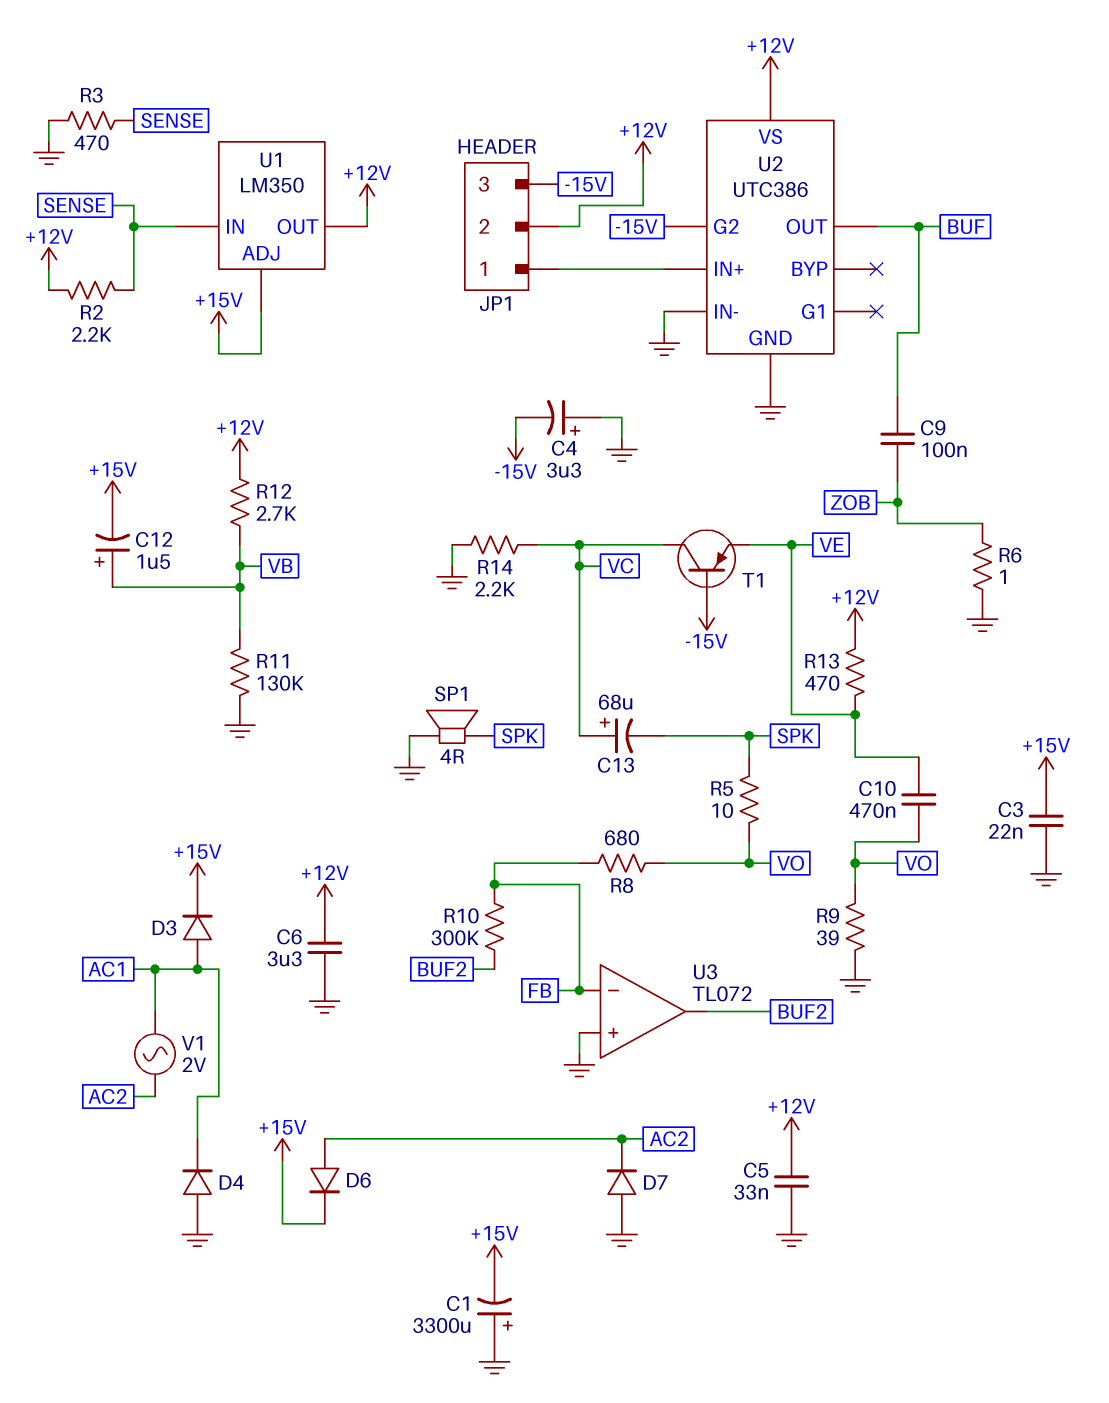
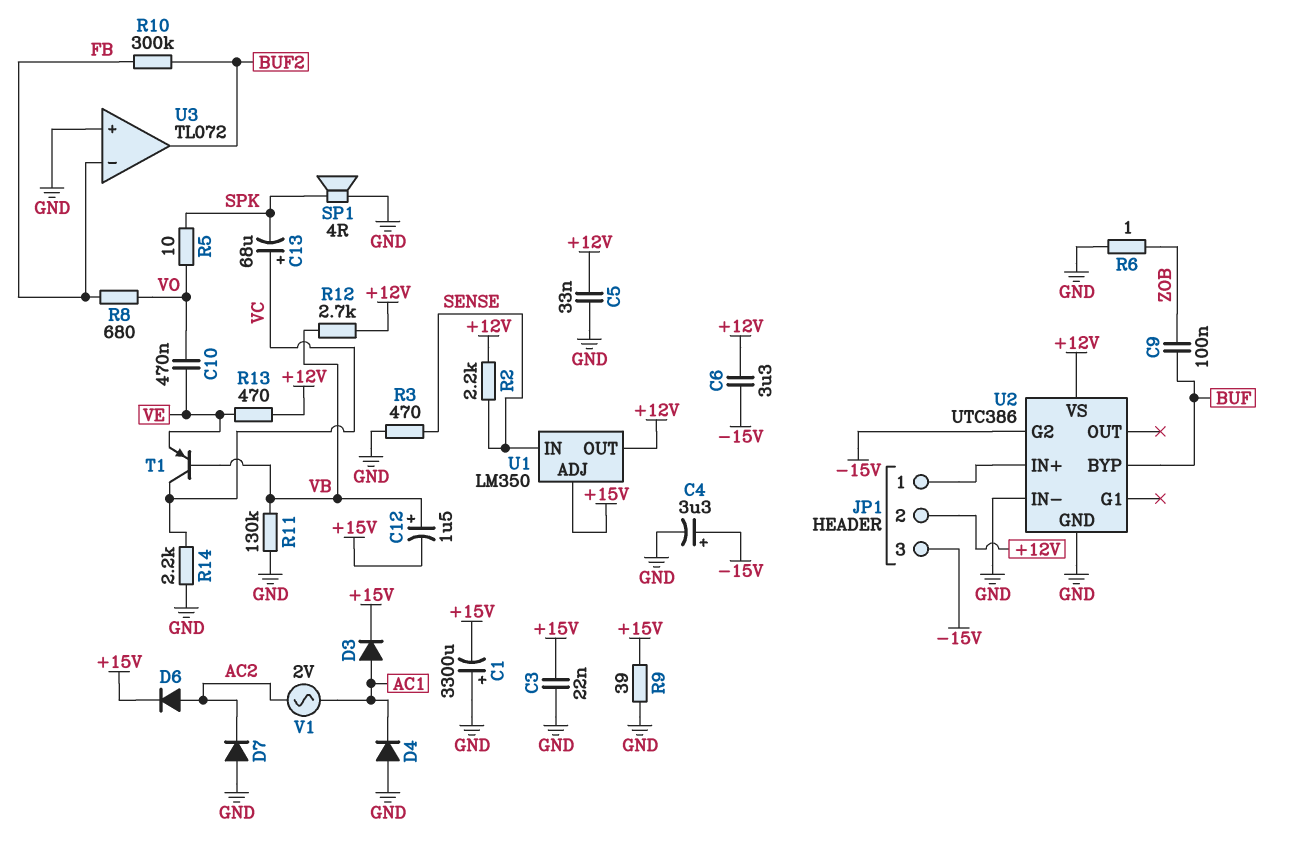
C4: 3.3uF (plus GND, minus -15V) -> 3.3uF (plus -15V, minus GND)
C6: 3.3uF (+12V, GND) -> 3.3uF (+12V, -15V)
R9: 39 (GND, VO) -> 39 (+15V, GND)
T1: PNP (B -15V, C VC, E VE) -> PNP (B VB, C VC, E VE)
U2 pin BYP: none -> BUF
U2 pin OUT: BUF -> none

